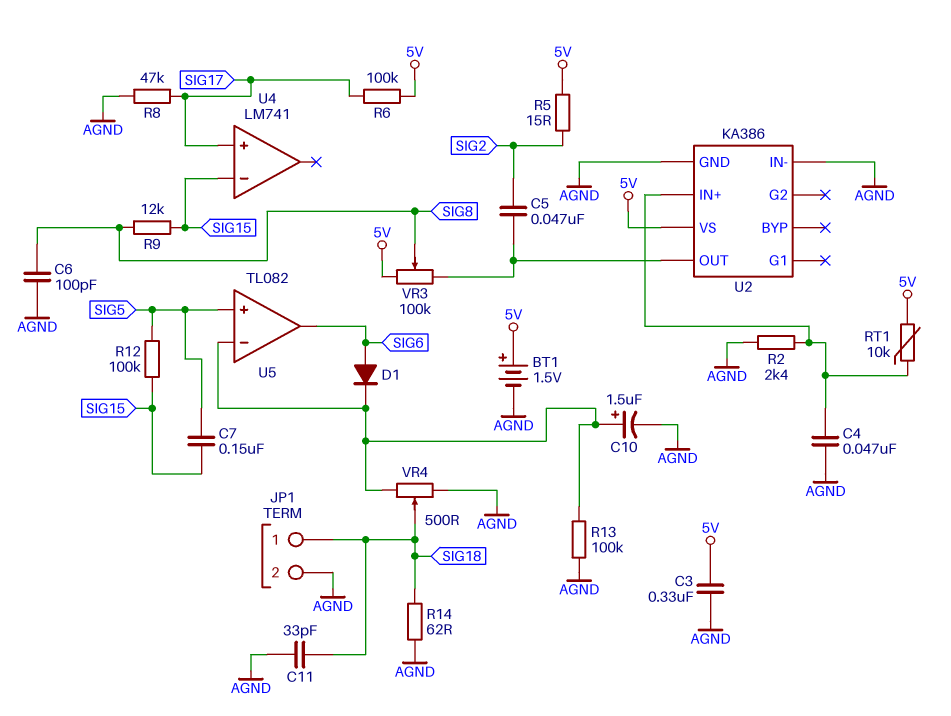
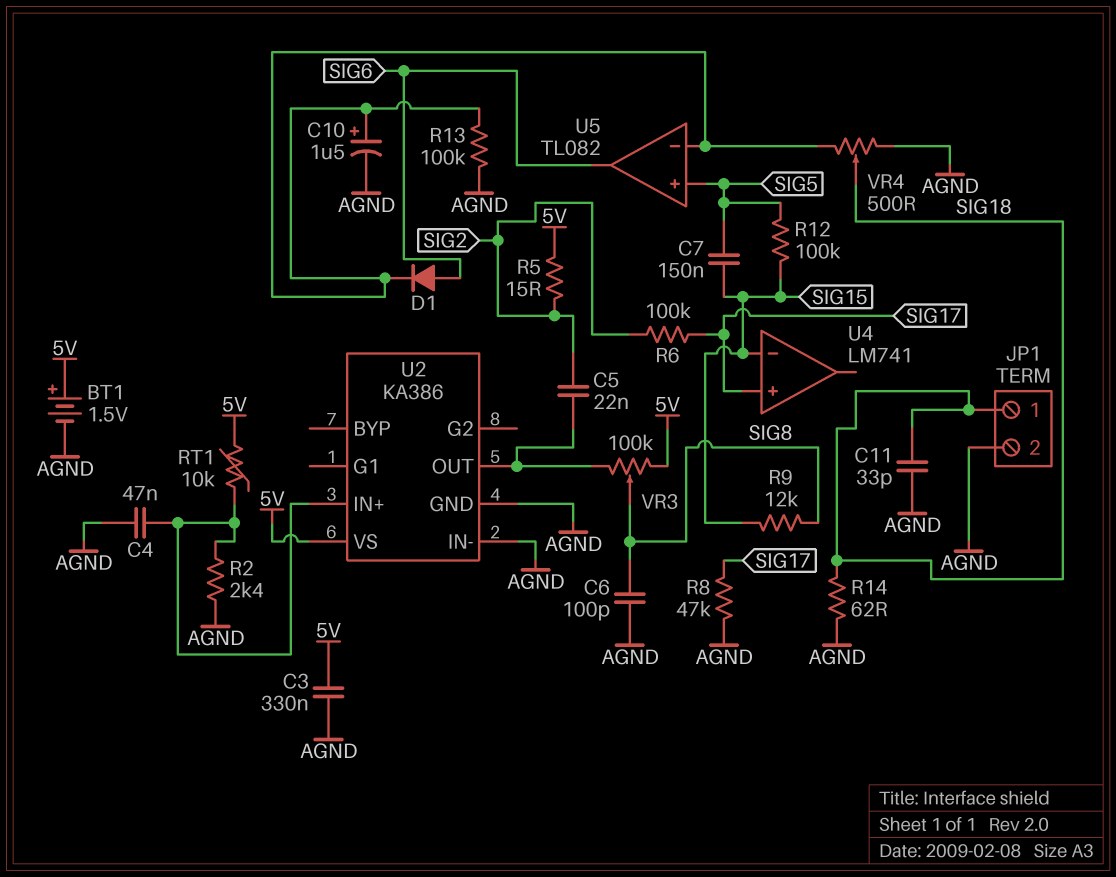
C5: 47nF (SIG2, U2/OUT) -> 22nF (SIG2, U2/OUT)
R6: 100k (5V, SIG17) -> 100k (SIG2, SIG17)

